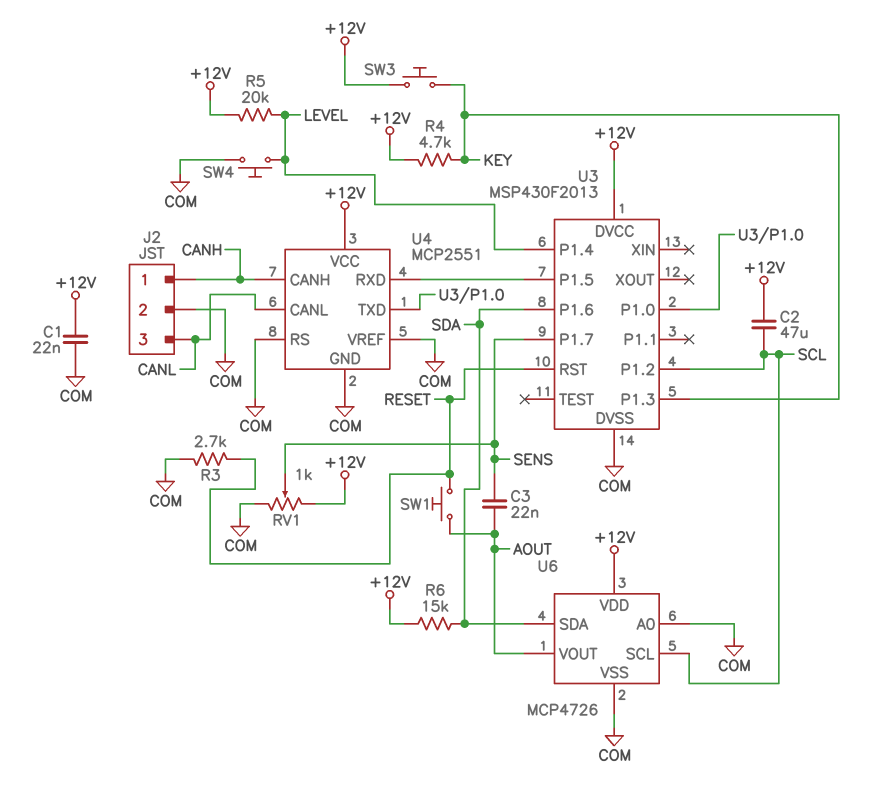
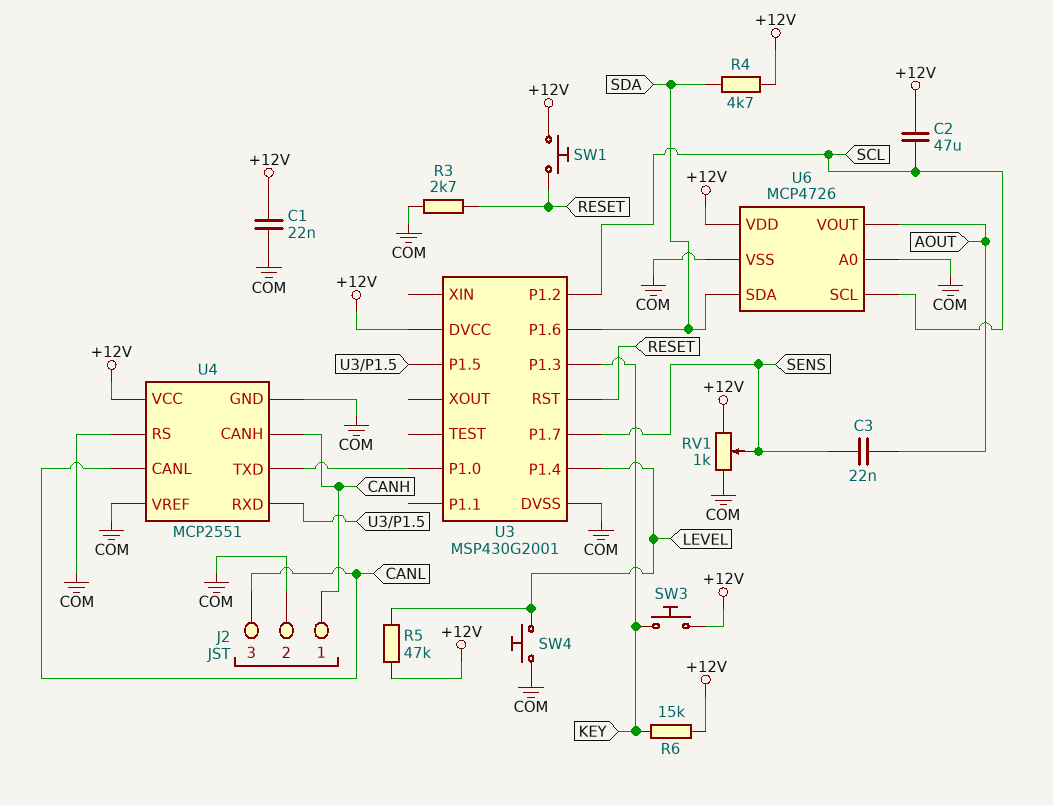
R4: 4.7k (+12V, KEY) -> 4.7k (+12V, SDA)
R5: 20k (+12V, LEVEL) -> 47k (+12V, LEVEL)
R6: 15k (+12V, SDA) -> 15k (+12V, KEY)
SW1: button (AOUT, RESET) -> button (+12V, RESET)
U3: MSP430F2013 -> MSP430G2001

